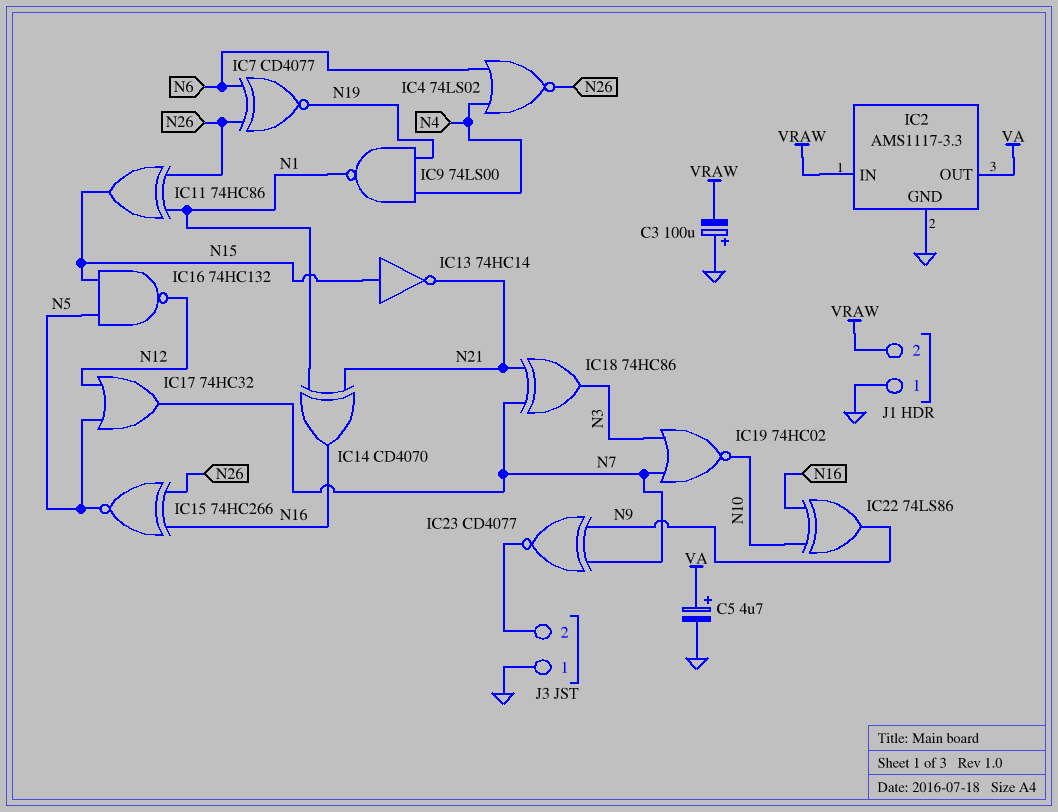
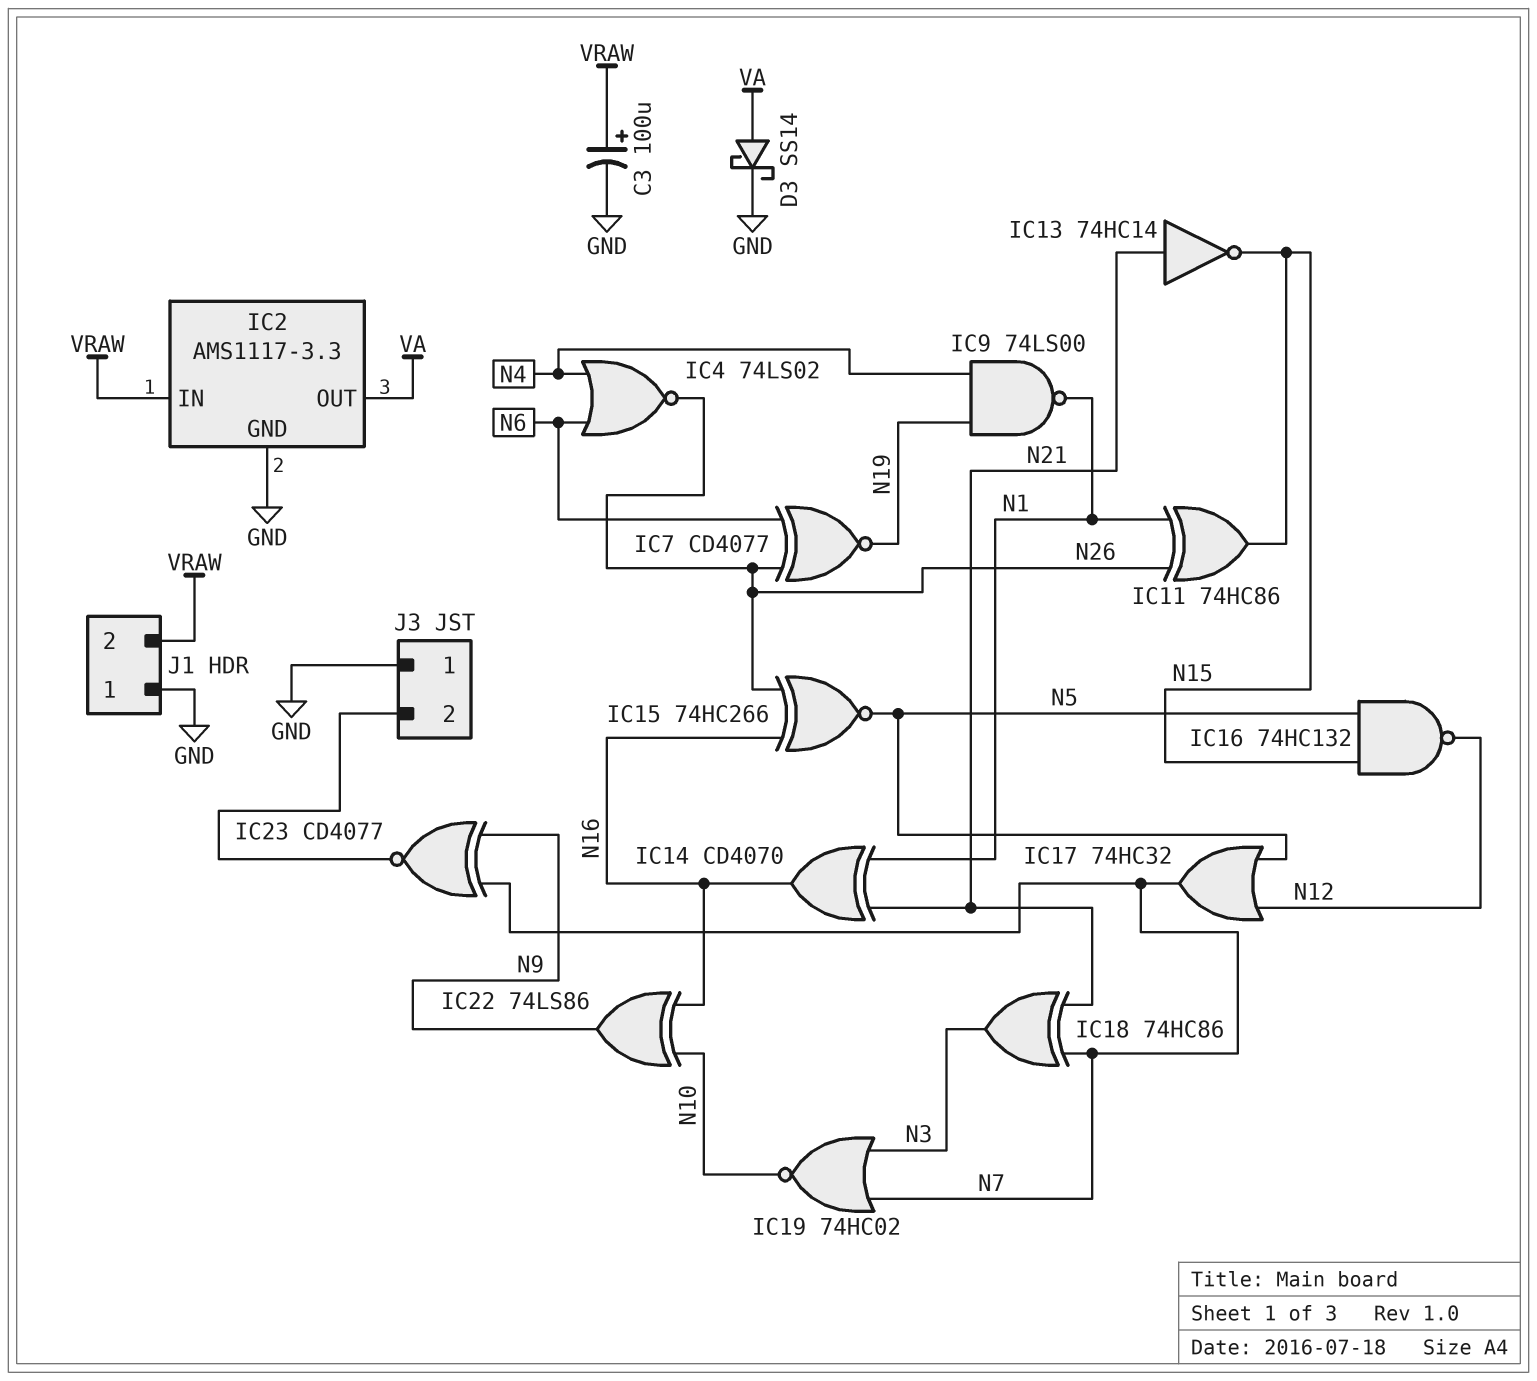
C3: 100uF (plus GND, minus VRAW) -> 100uF (plus VRAW, minus GND)
C5: 4.7uF (plus VA, minus GND) -> none
D3: none -> schottky SS14 (A VA, K GND)
IC13: NOT 74HC14 (in N15, out N21) -> NOT 74HC14 (in N21, out N15)

